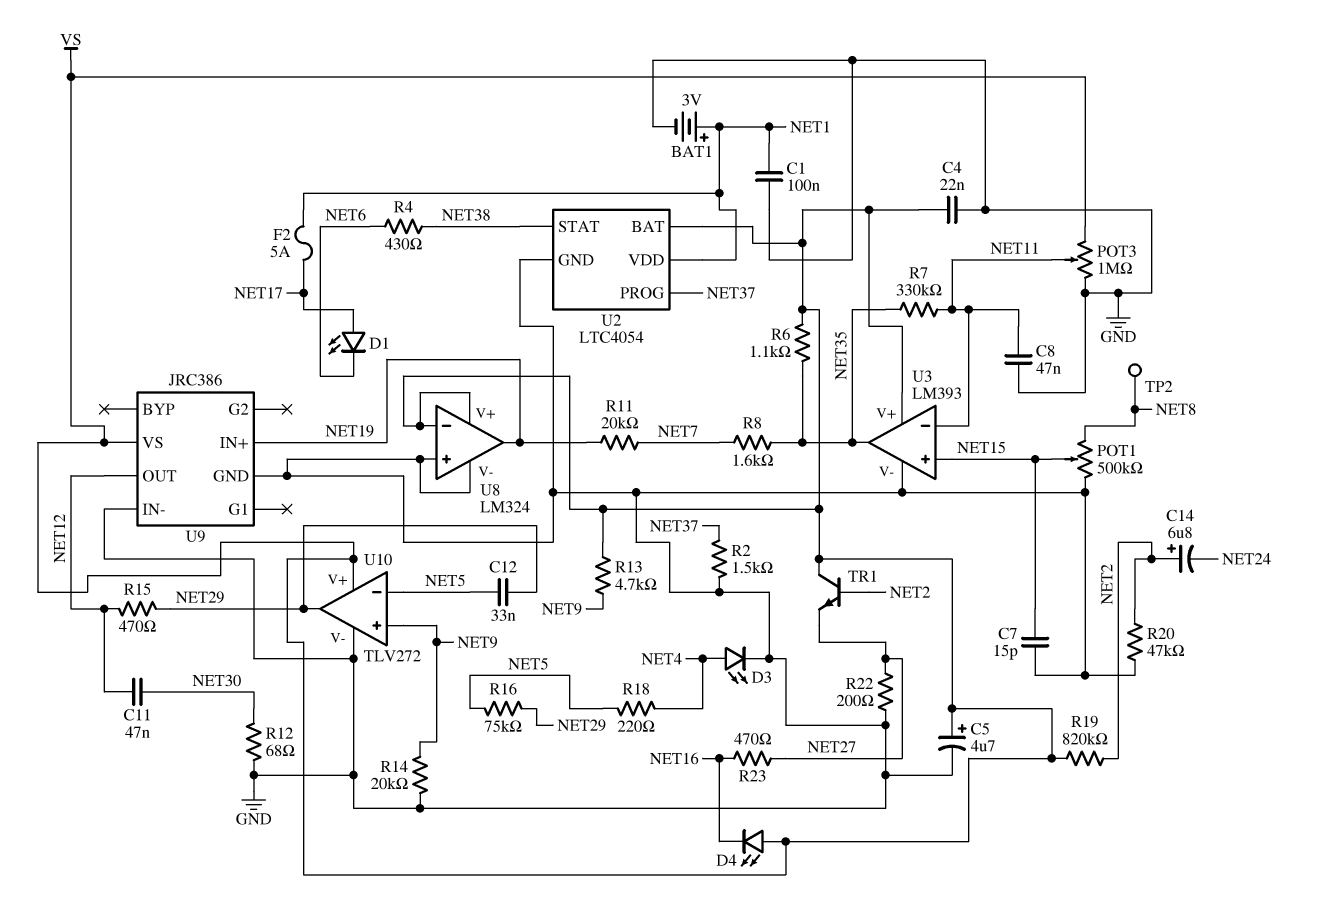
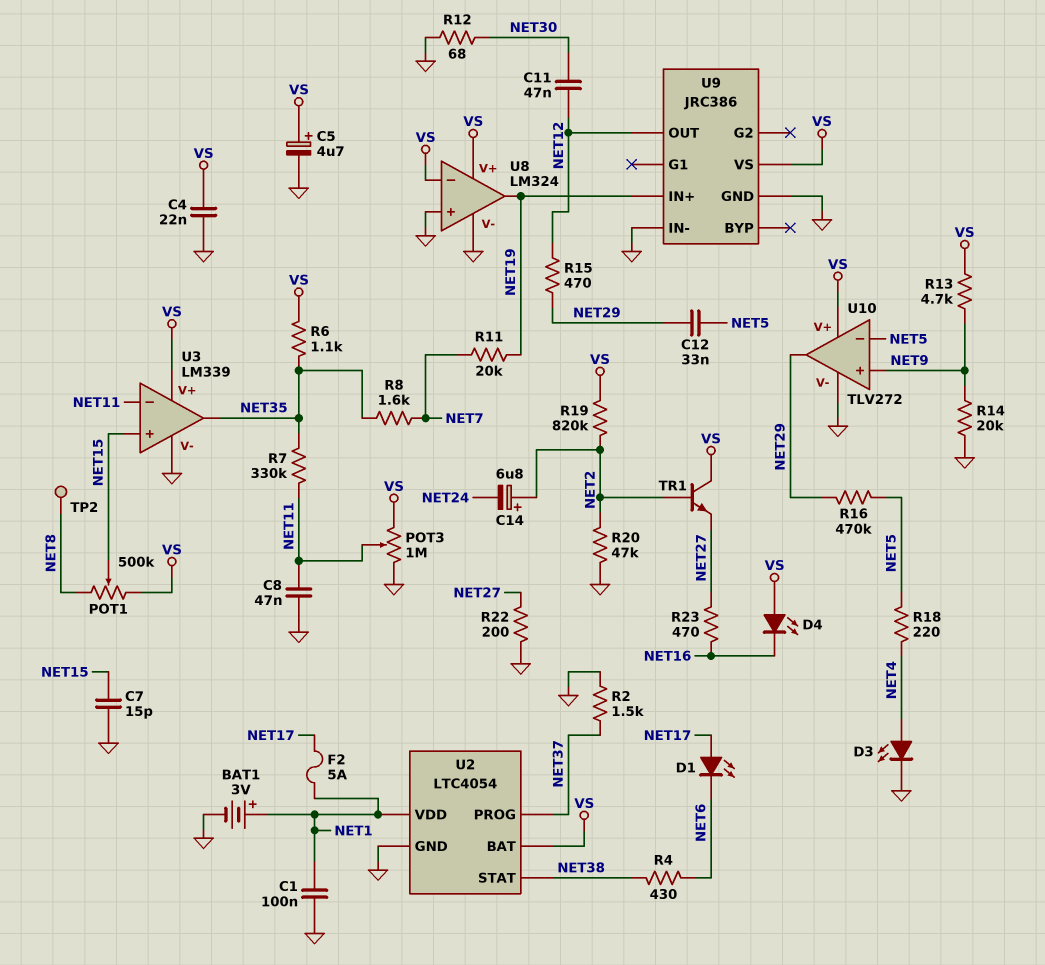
POT1: 500k (GND, NET8, wiper NET15) -> 500k (NET8, VS, wiper NET15)
R16: 75k (NET5, NET29) -> 470k (NET5, NET29)
U3: LM393 -> LM339

